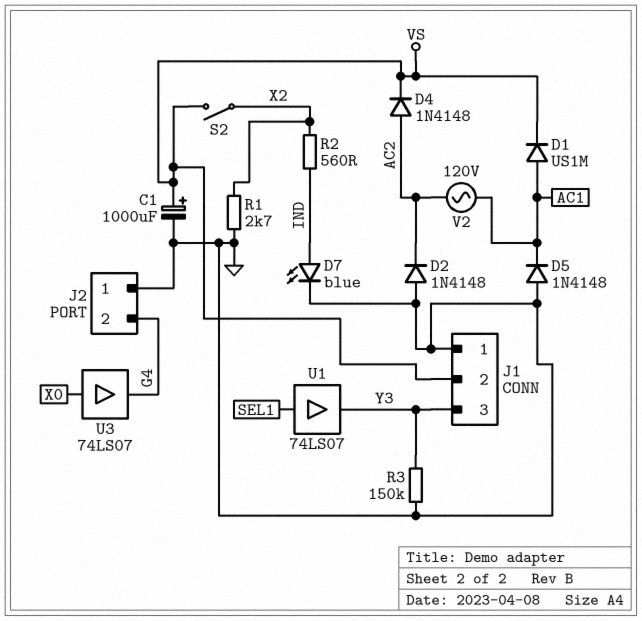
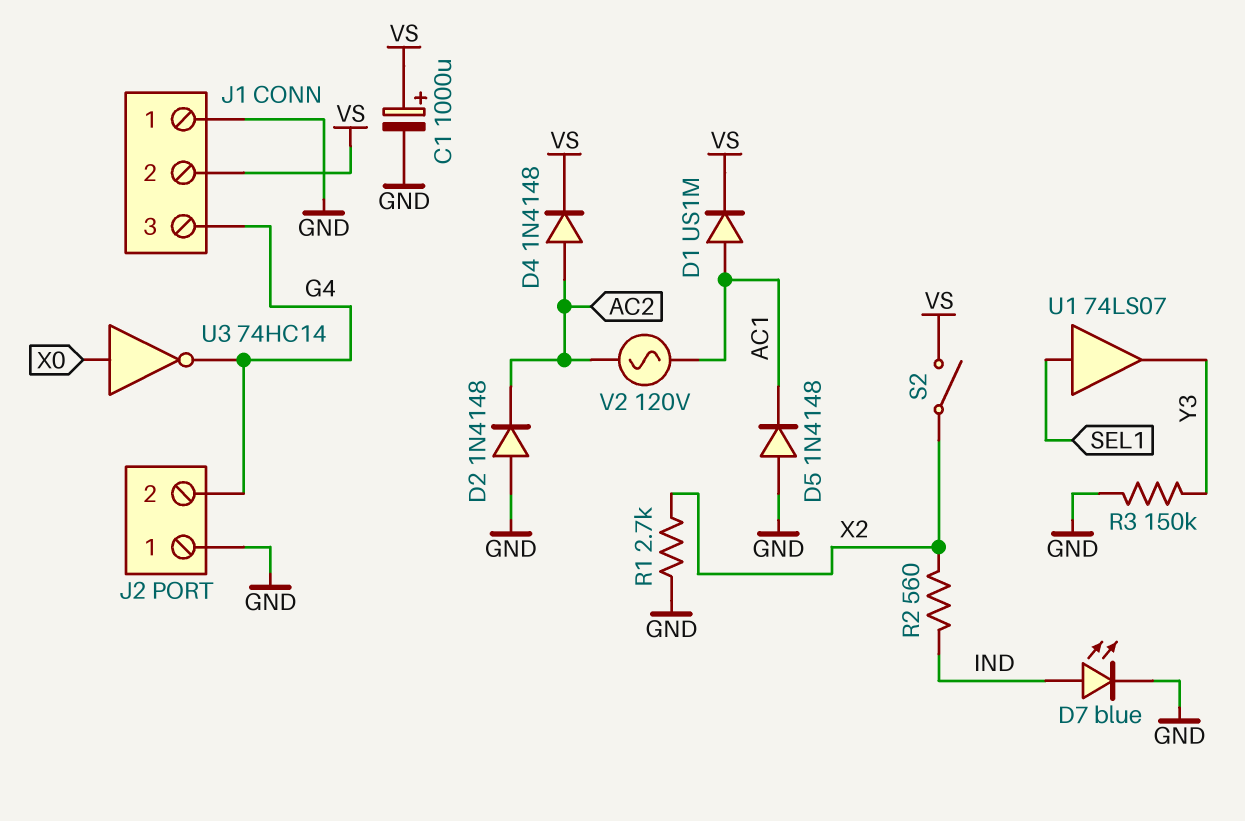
J1 pin 3: Y3 -> G4
U3: buffer 74LS07 (in X0, out G4) -> NOT 74HC14 (in X0, out G4)

